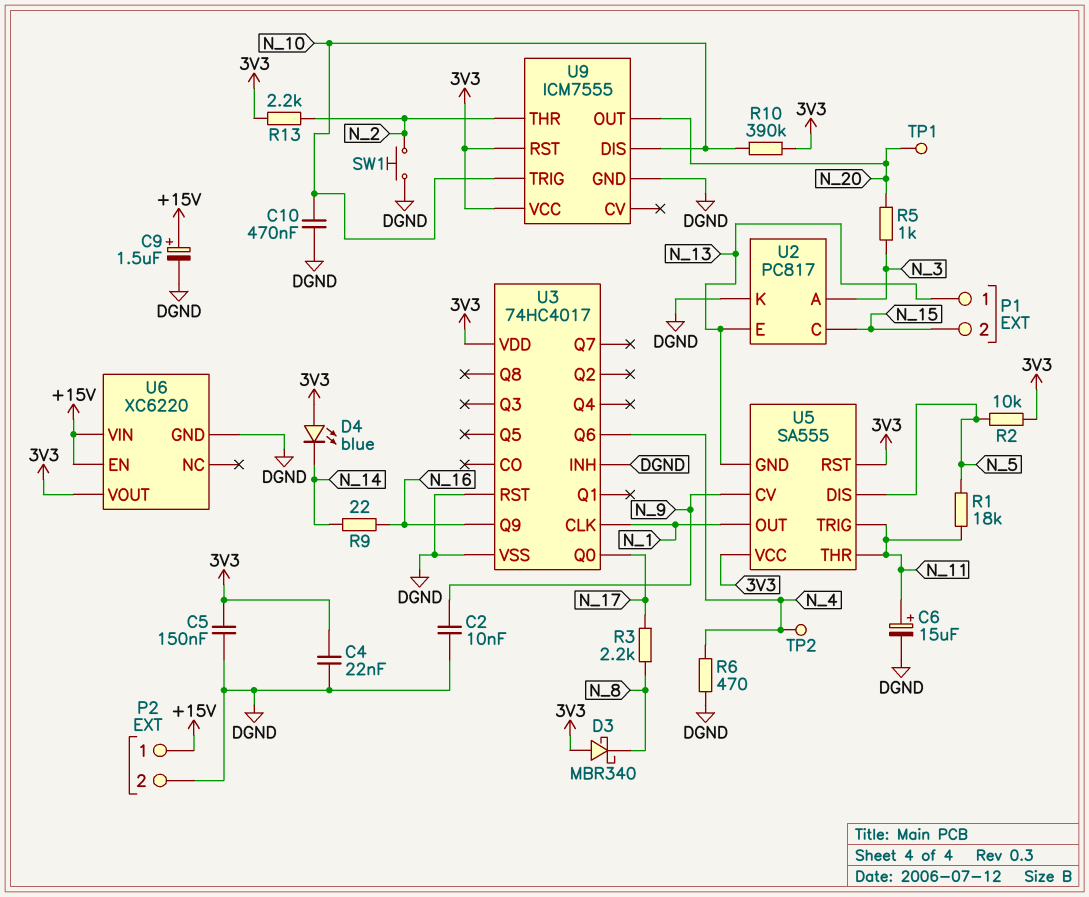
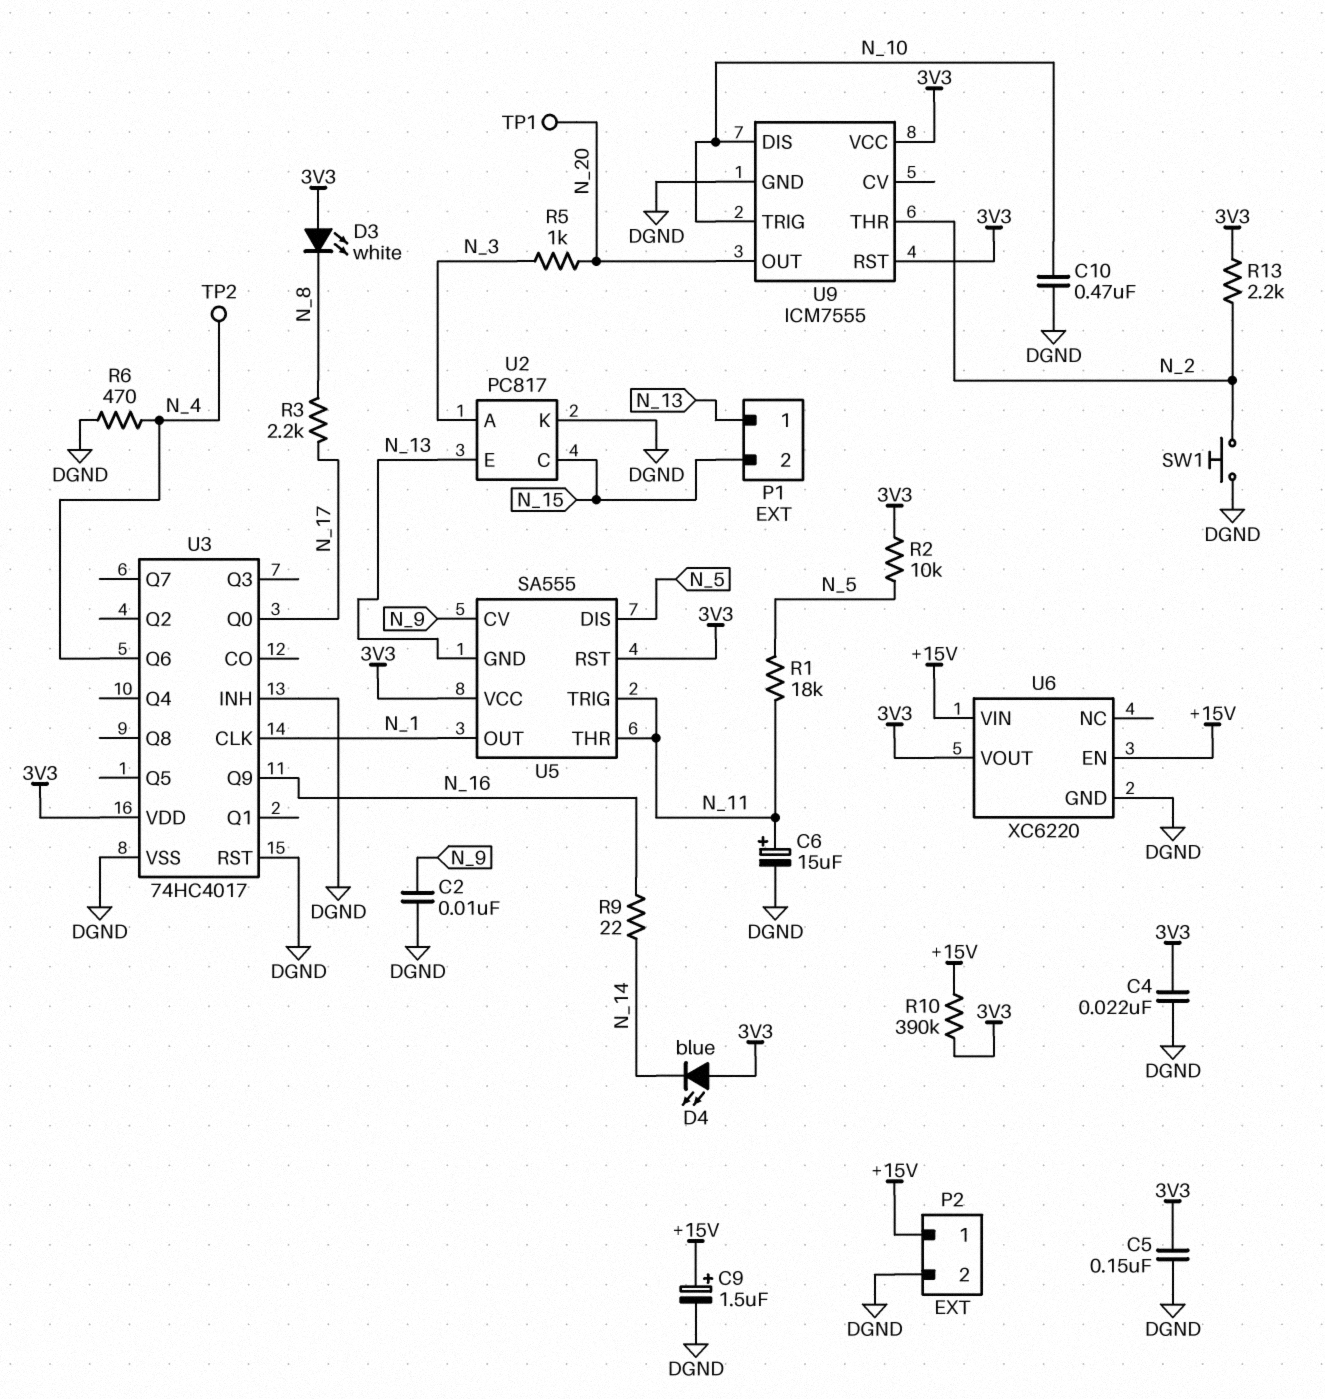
D3: schottky MBR340 (A 3V3, K N_8) -> LED white (A 3V3, K N_8)
R10: 390k (3V3, N_10) -> 390k (+15V, 3V3)

